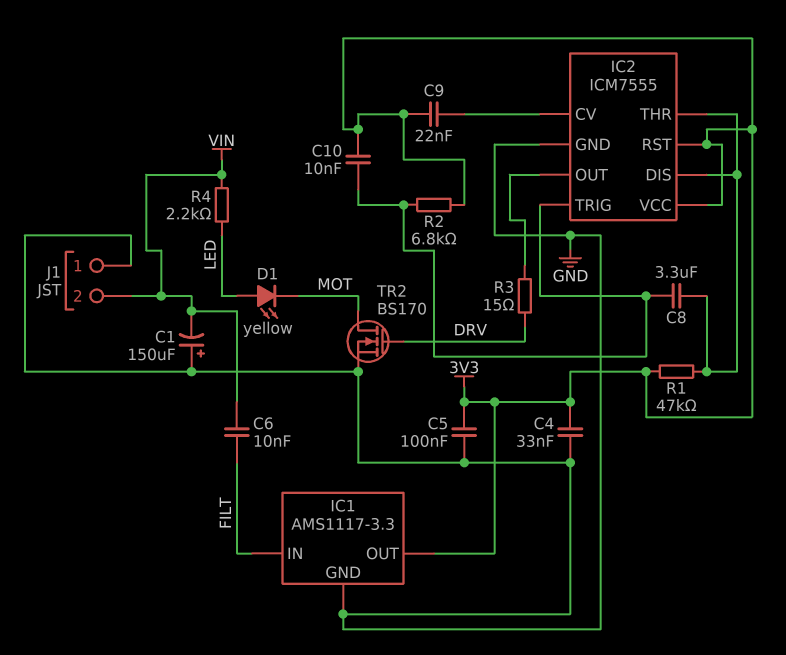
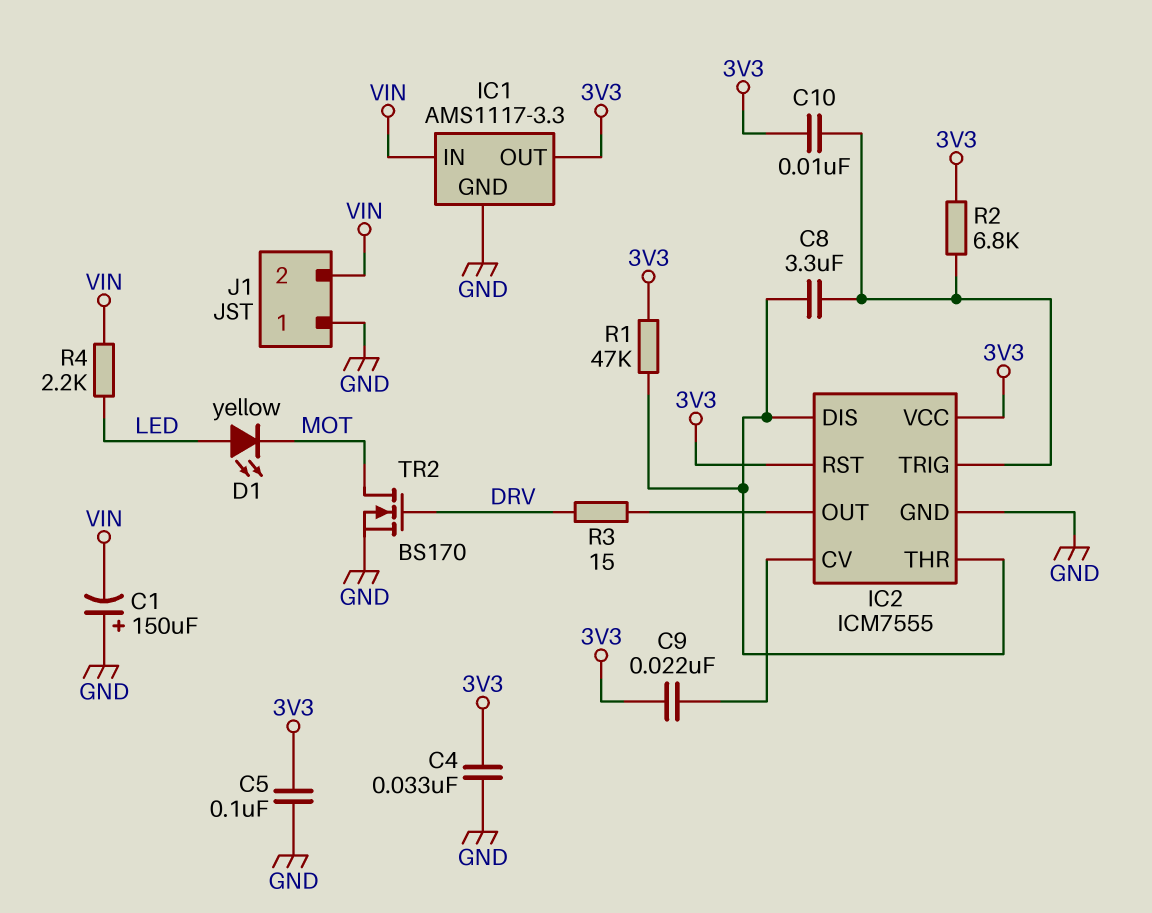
C6: 10nF (FILT, VIN) -> none
IC1 pin IN: FILT -> VIN

